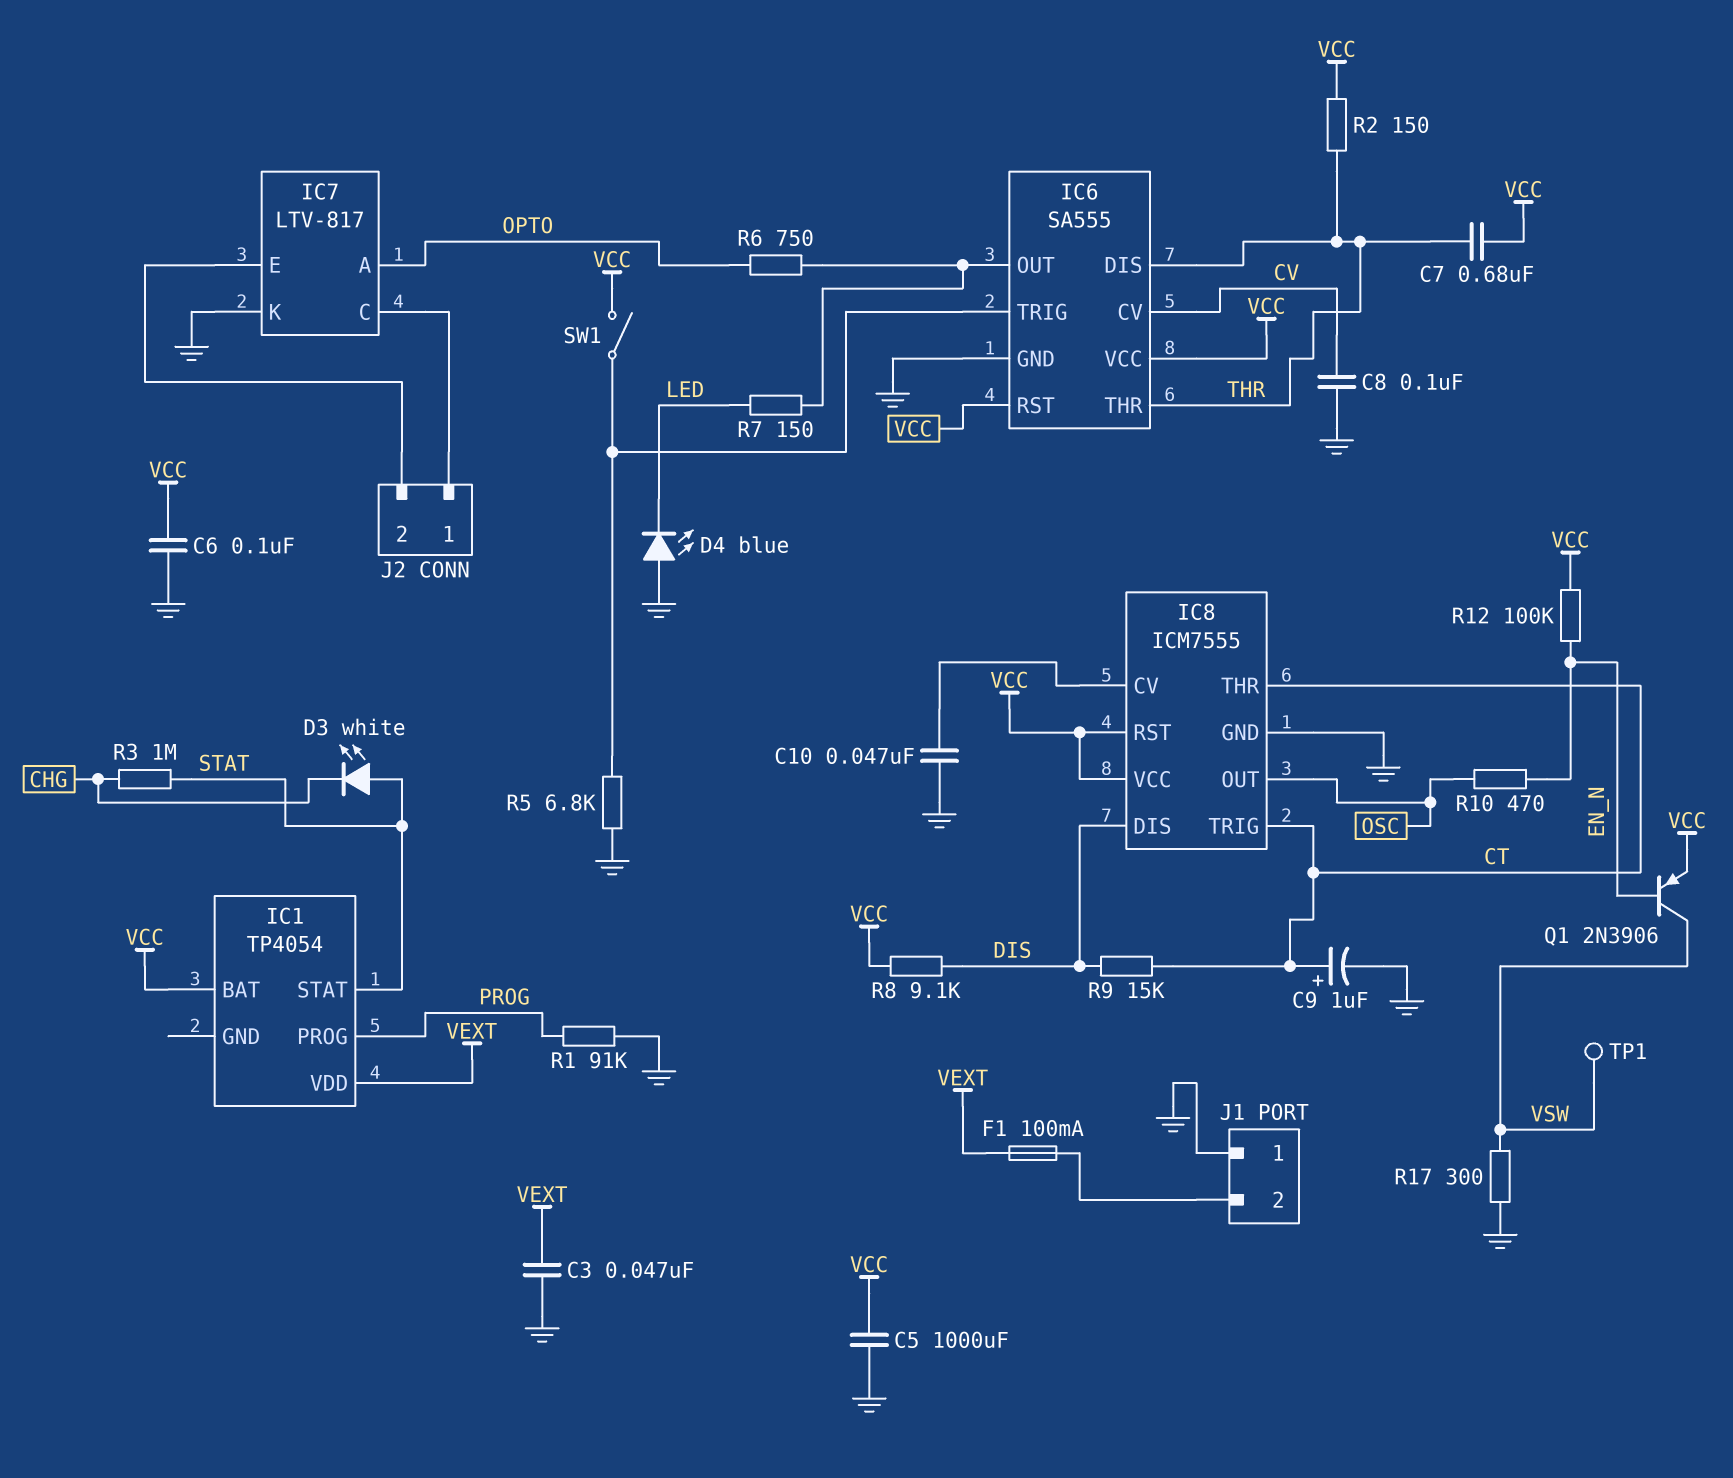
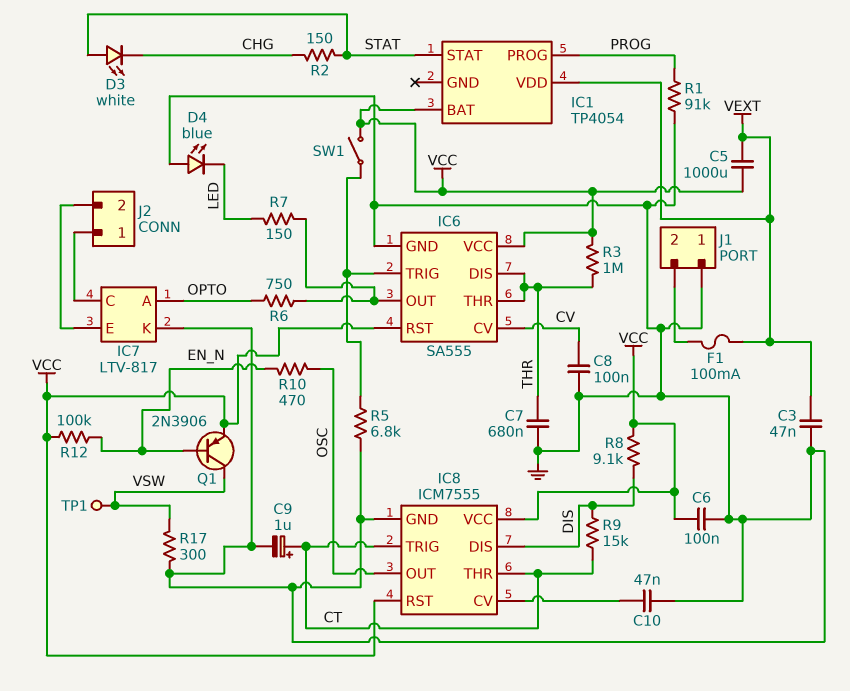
C5: 1000uF (GND, VCC) -> 1000uF (VCC, VEXT)
C7: 680nF (THR, VCC) -> 680nF (GND, THR)
R2: 150 (THR, VCC) -> 150 (CHG, STAT)
R3: 1M (CHG, STAT) -> 1M (THR, VCC)

